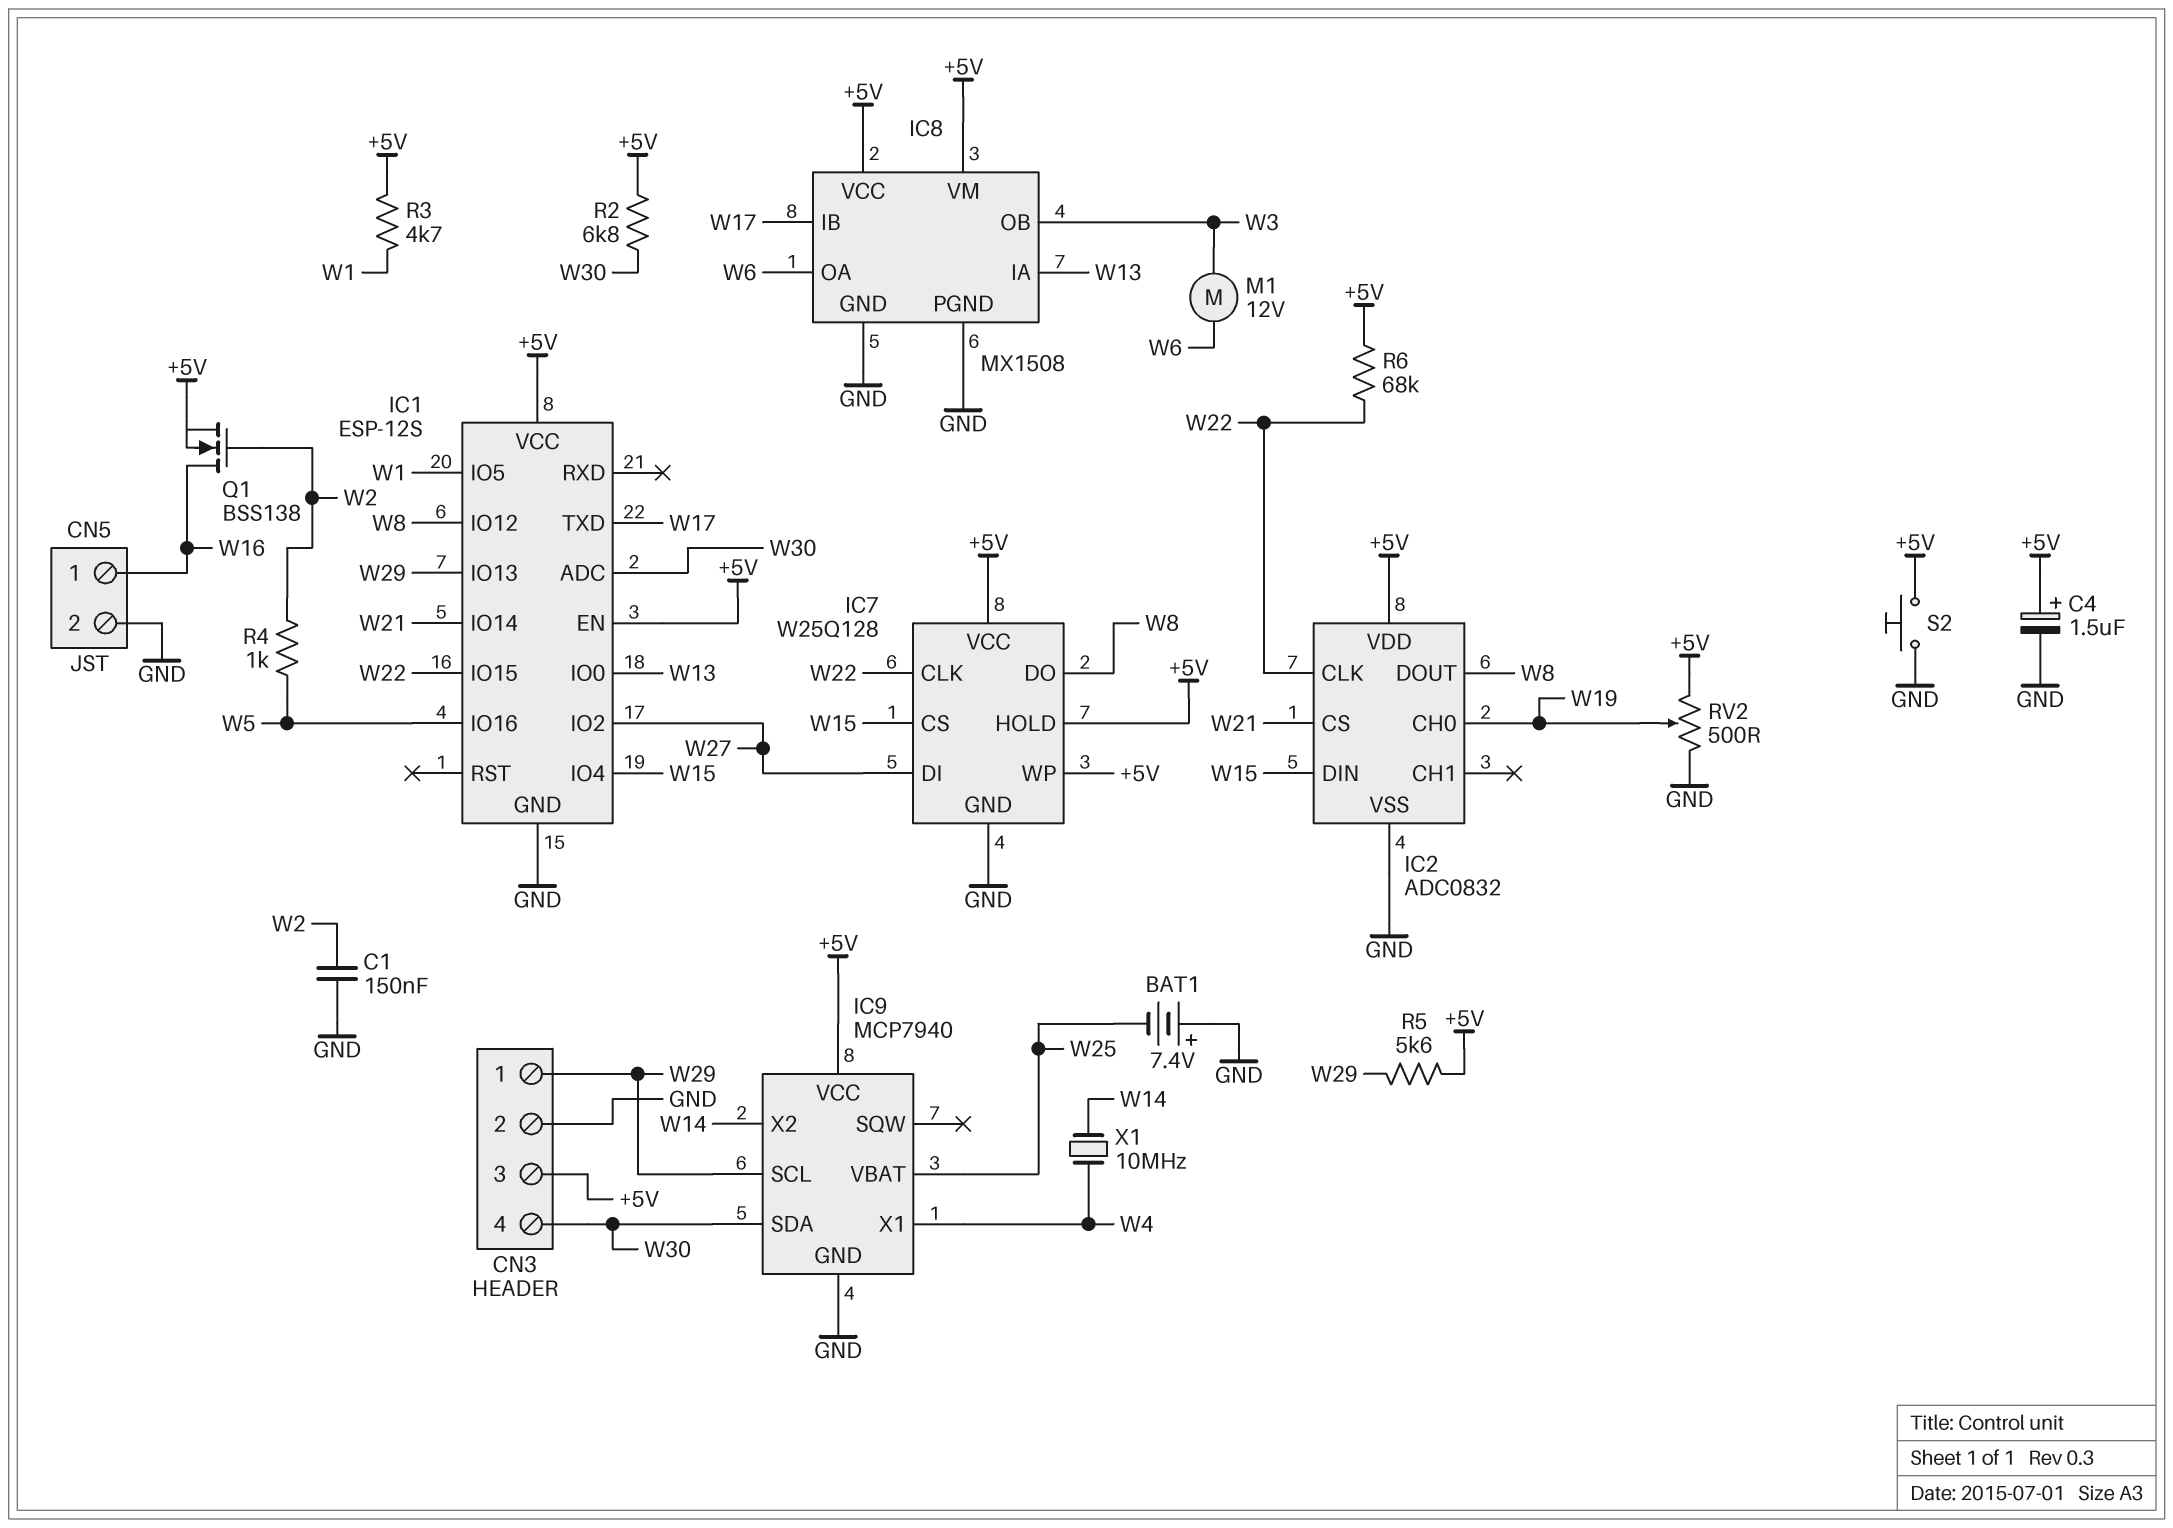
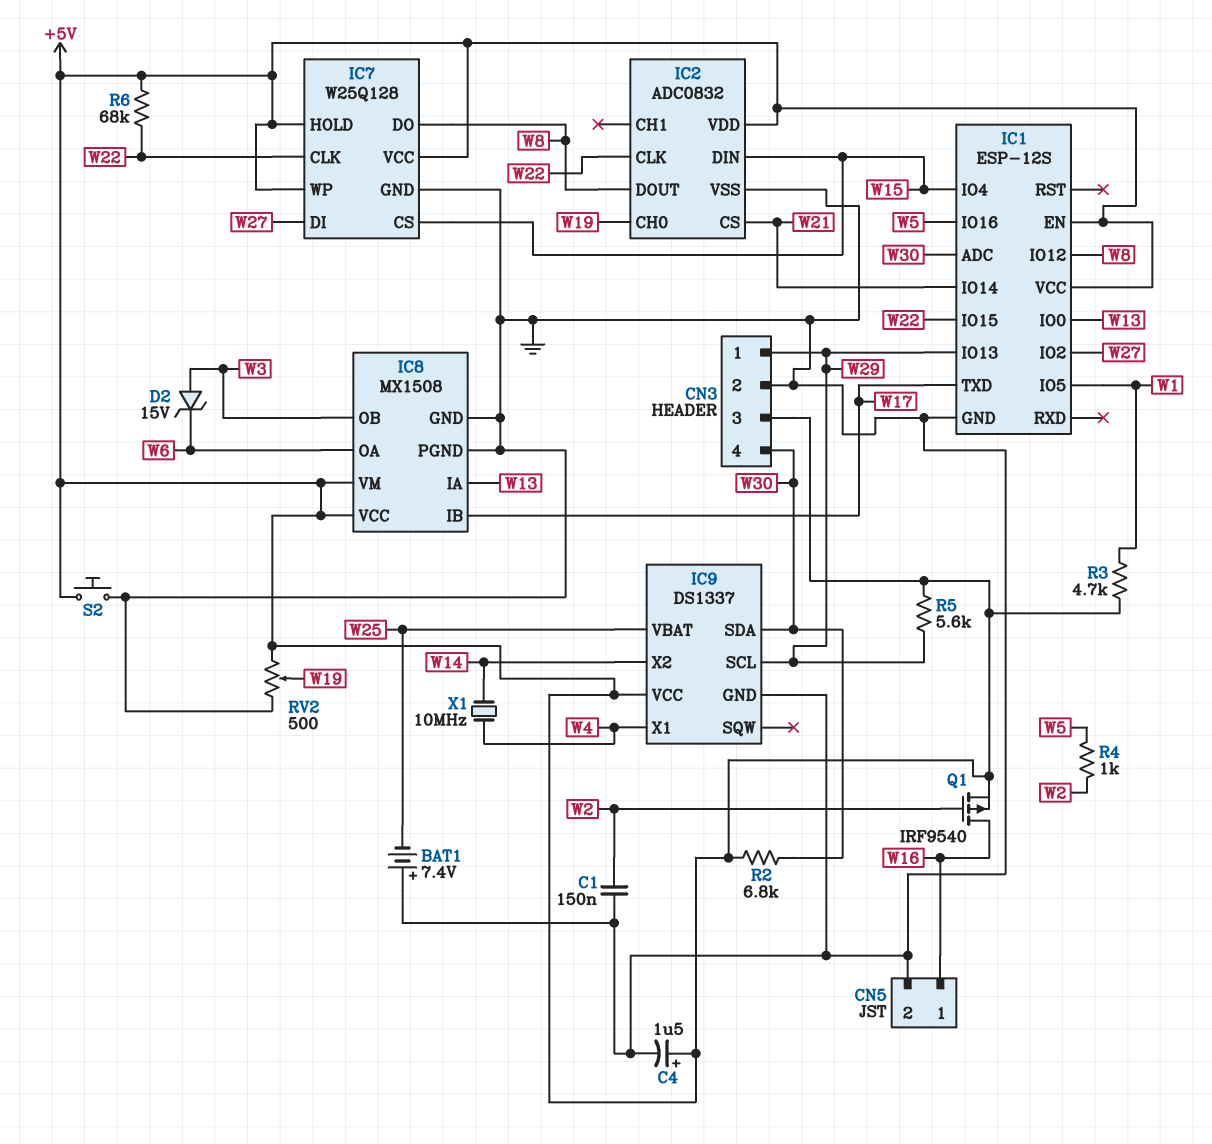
D2: none -> zener 15V (A W3, K W6)
IC9: MCP7940 -> DS1337
M1: motor 12V (W3, W6) -> none
Q1: NMOS BSS138 (G W2, D W16, S +5V) -> PMOS IRF9540 (G W2, D W16, S +5V)

